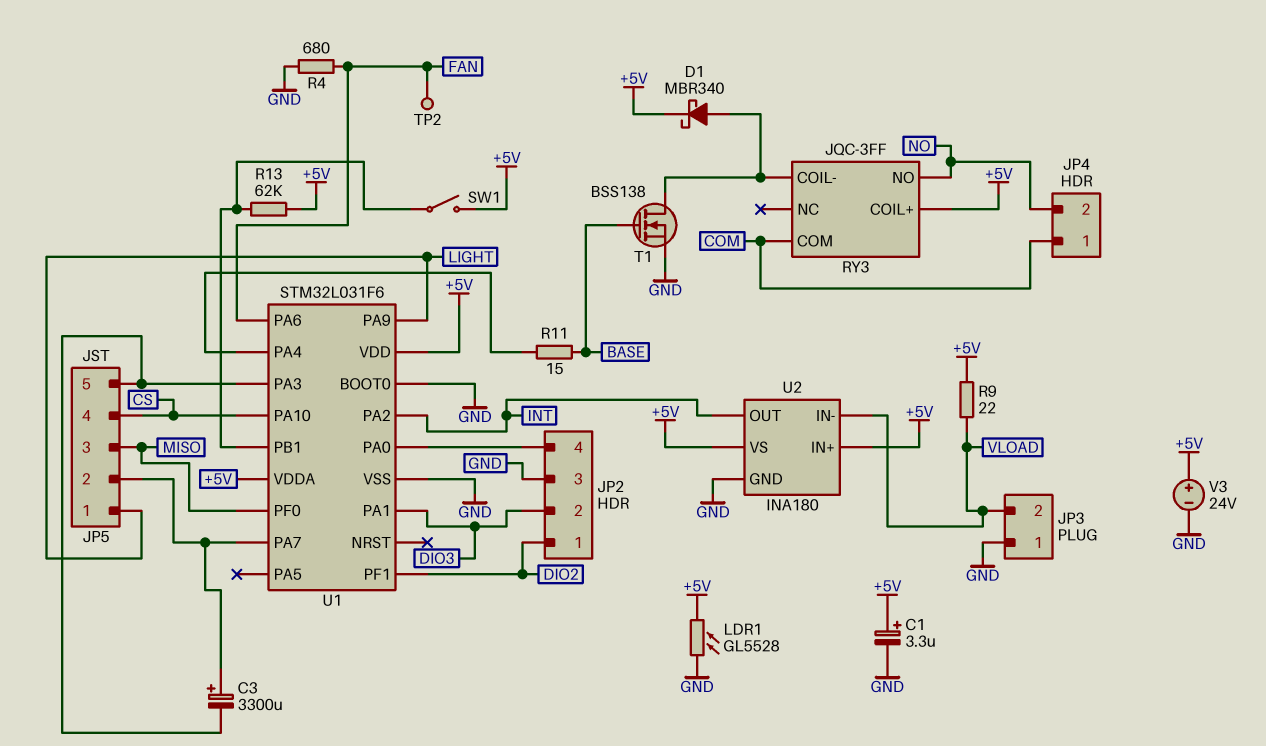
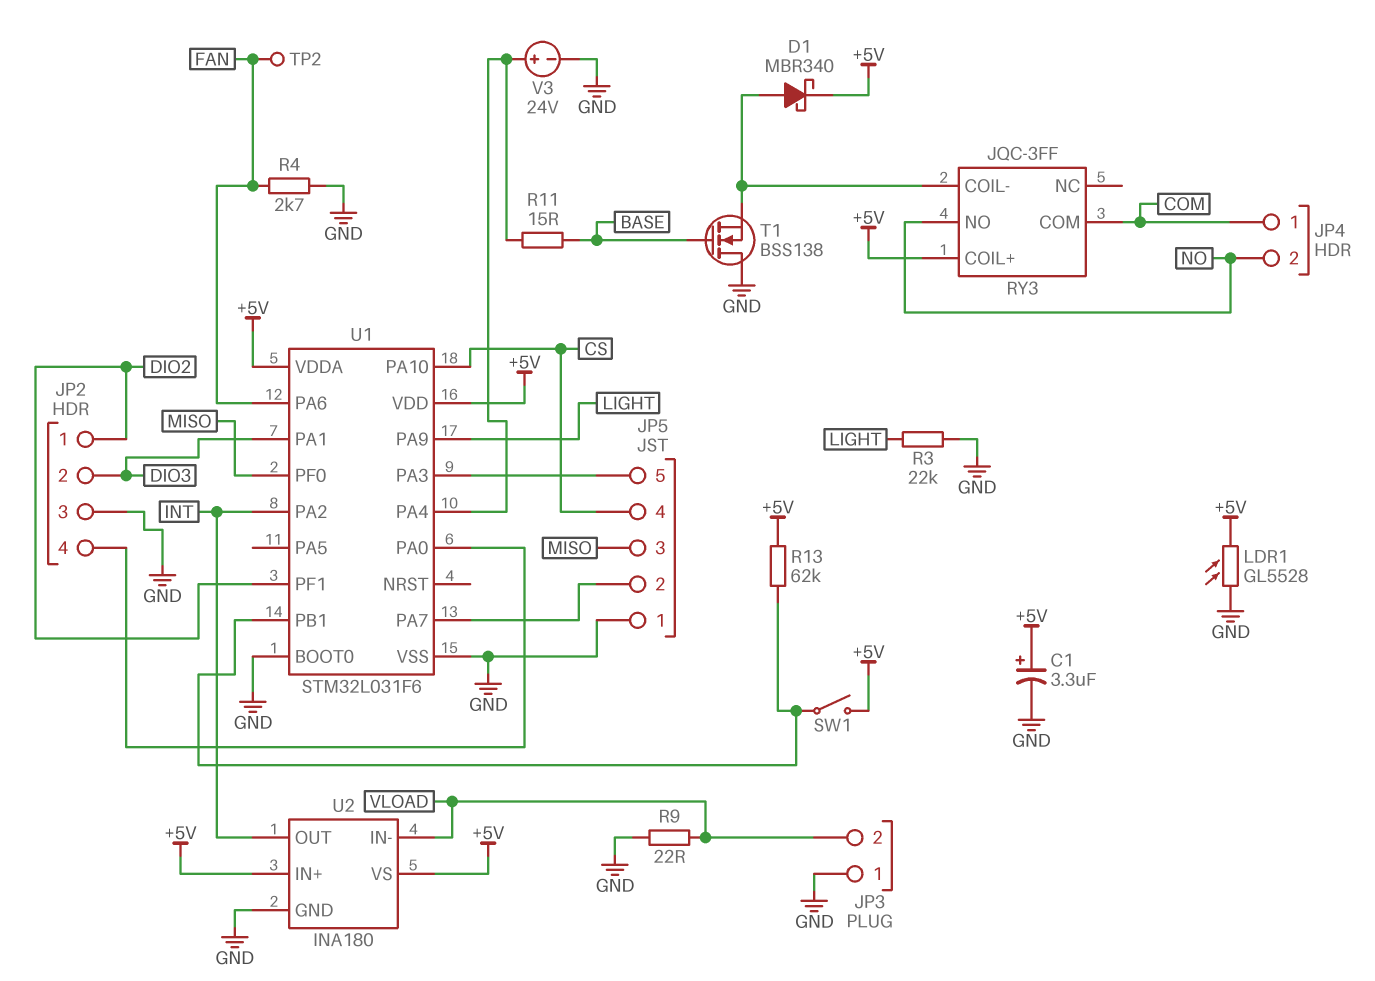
C3: 3300uF (plus JP5/2, minus JP5/5) -> none
JP5 pin 1: LIGHT -> GND
R3: none -> 22k (GND, LIGHT)
R4: 680 (FAN, GND) -> 2.7k (FAN, GND)
R9: 22 (+5V, VLOAD) -> 22 (GND, VLOAD)
T1: NMOS BSS138 (G BASE, D RY3/COIL-, S GND) -> NMOS BSS138 (G BASE, D GND, S RY3/COIL-)
V3: 24V (plus +5V, minus GND) -> 24V (plus U1/PA4, minus GND)

